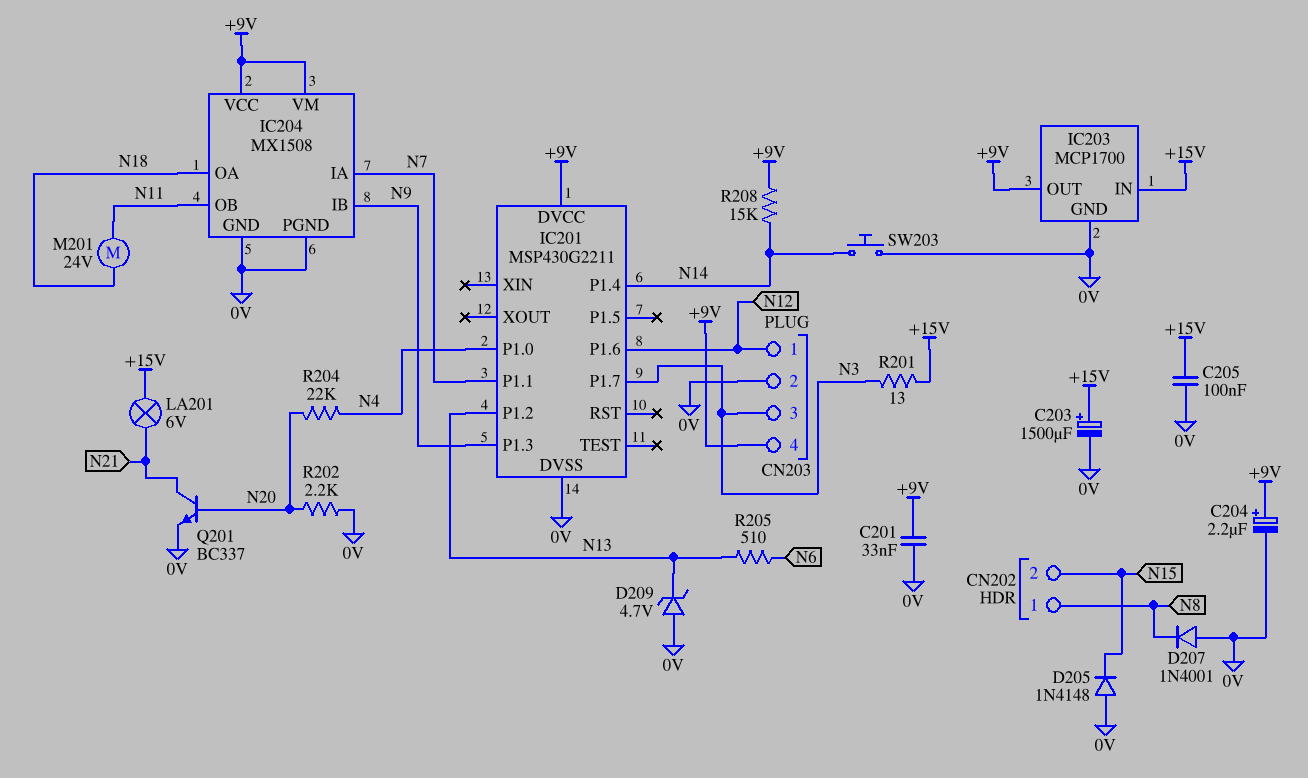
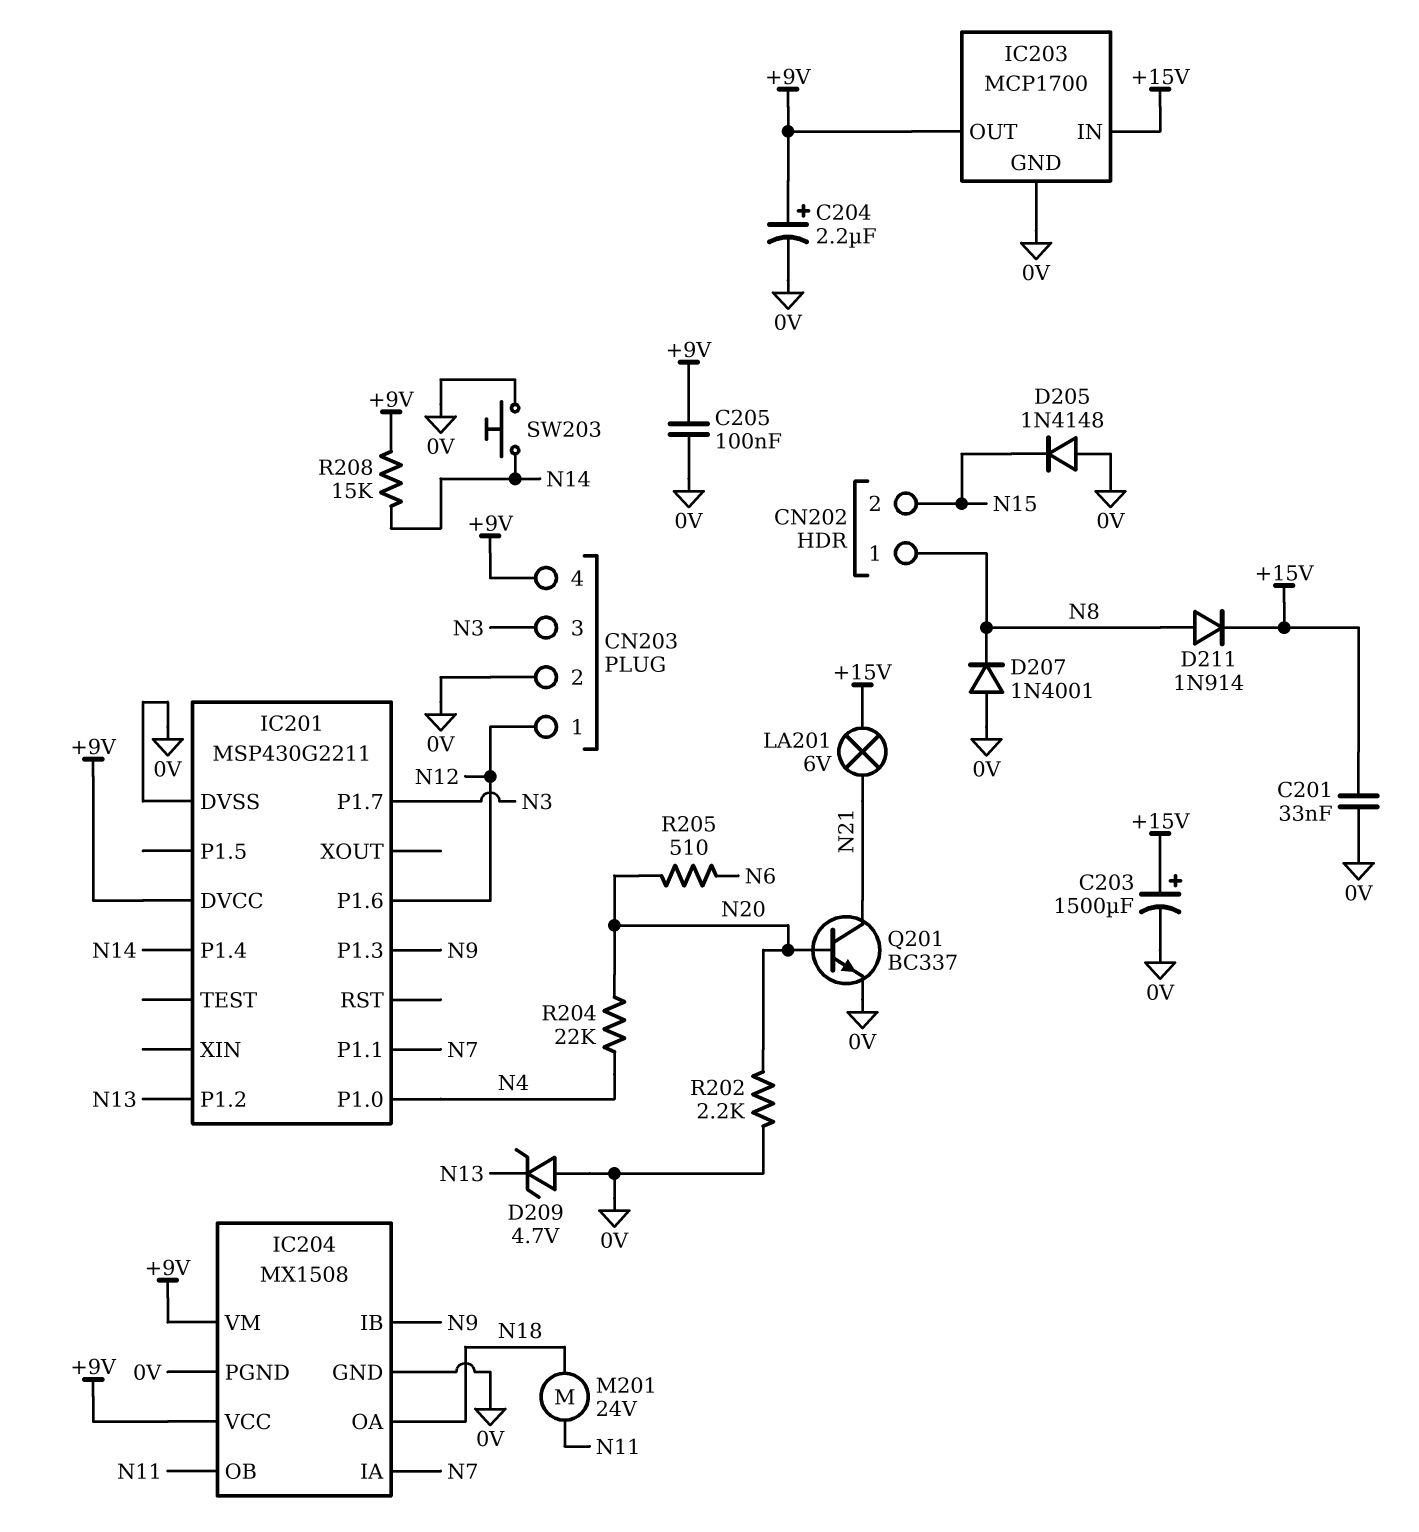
C201: 33nF (+9V, 0V) -> 33nF (+15V, 0V)
C205: 100nF (+15V, 0V) -> 100nF (+9V, 0V)
D211: none -> diode 1N914 (A N8, K +15V)
R201: 13 (+15V, N3) -> none
R205: 510 (N6, N13) -> 510 (N6, N20)

